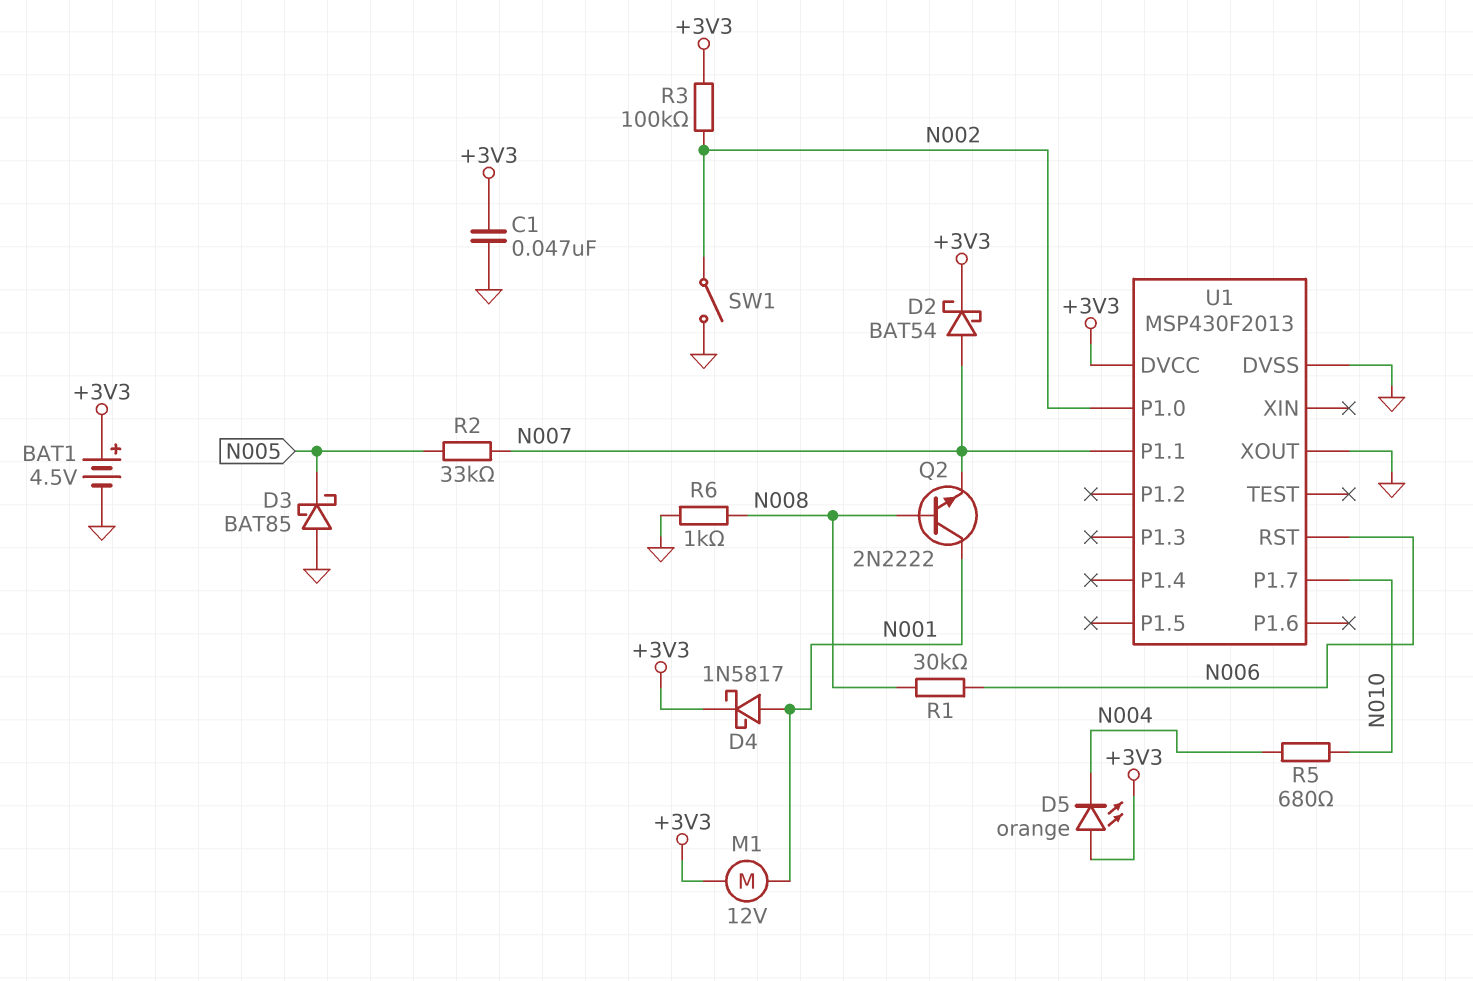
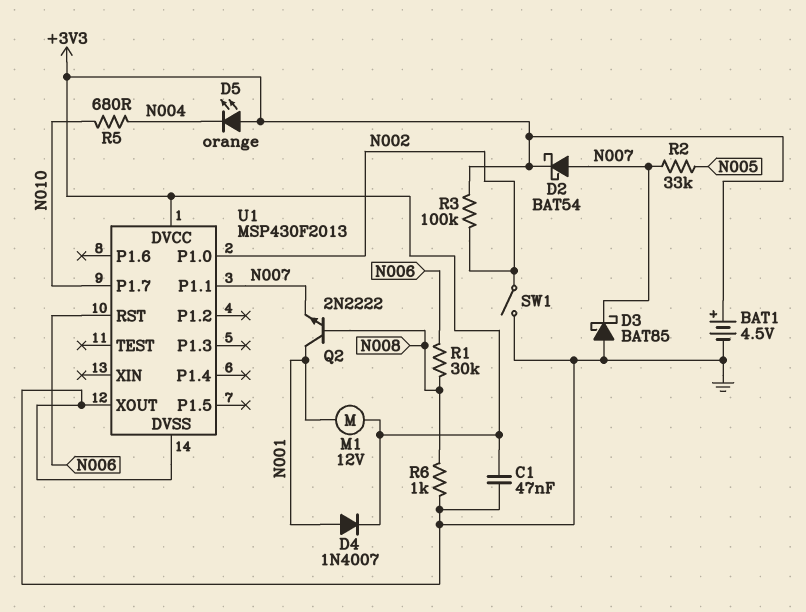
D3: schottky BAT85 (A GND, K N005) -> schottky BAT85 (A GND, K N007)
D4: schottky 1N5817 (A N001, K +3V3) -> diode 1N4007 (A N001, K +3V3)

